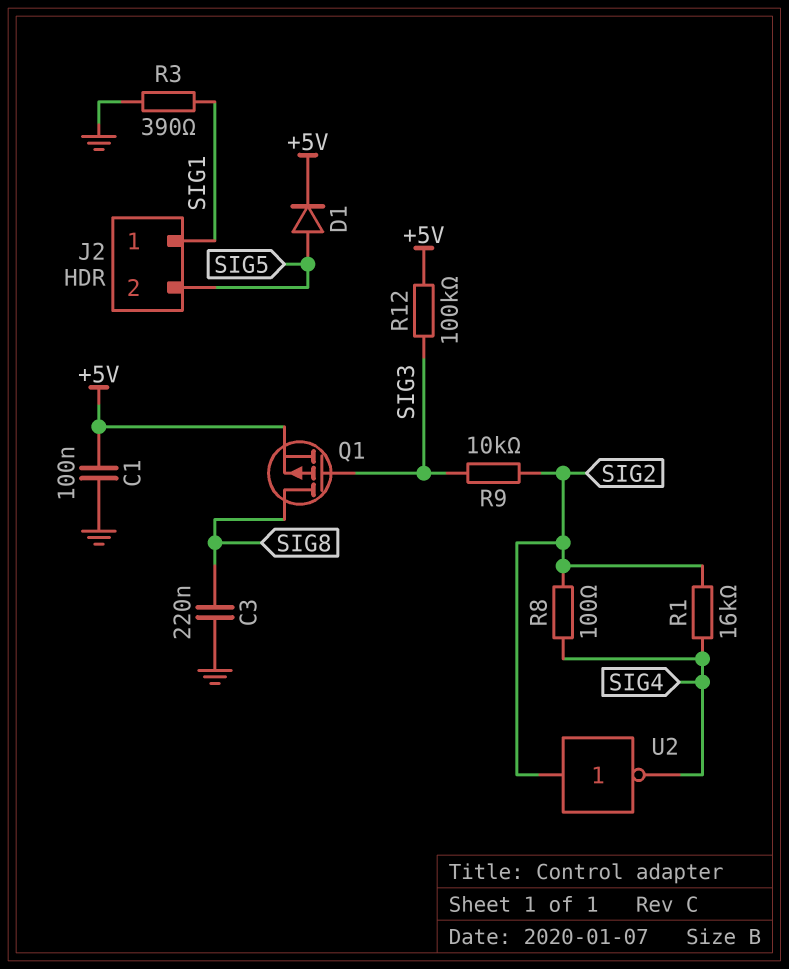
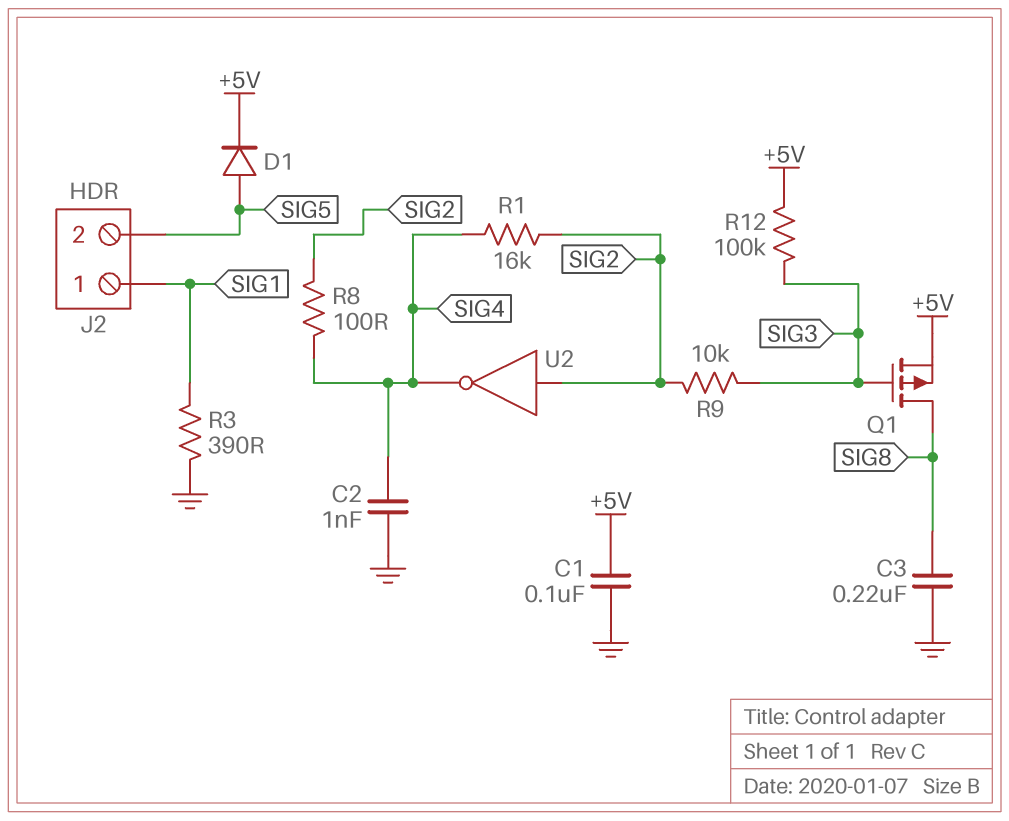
C2: none -> 1nF (GND, SIG4)

